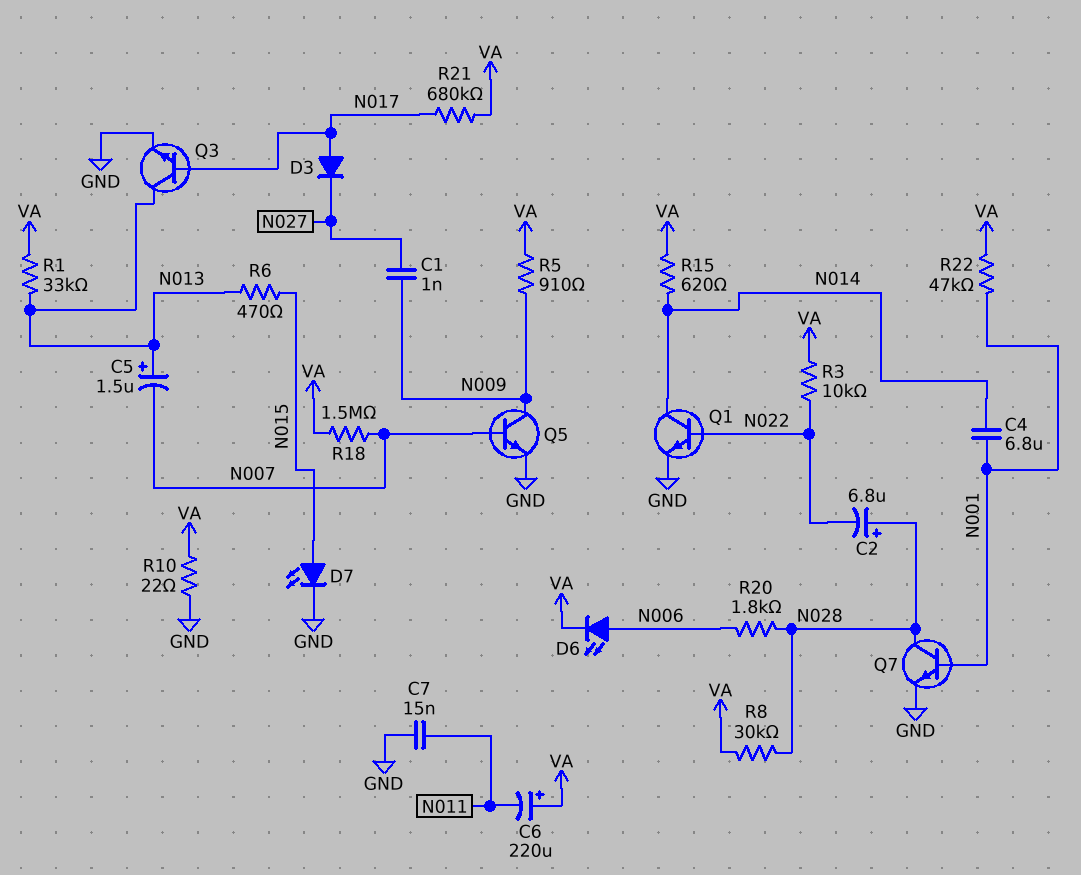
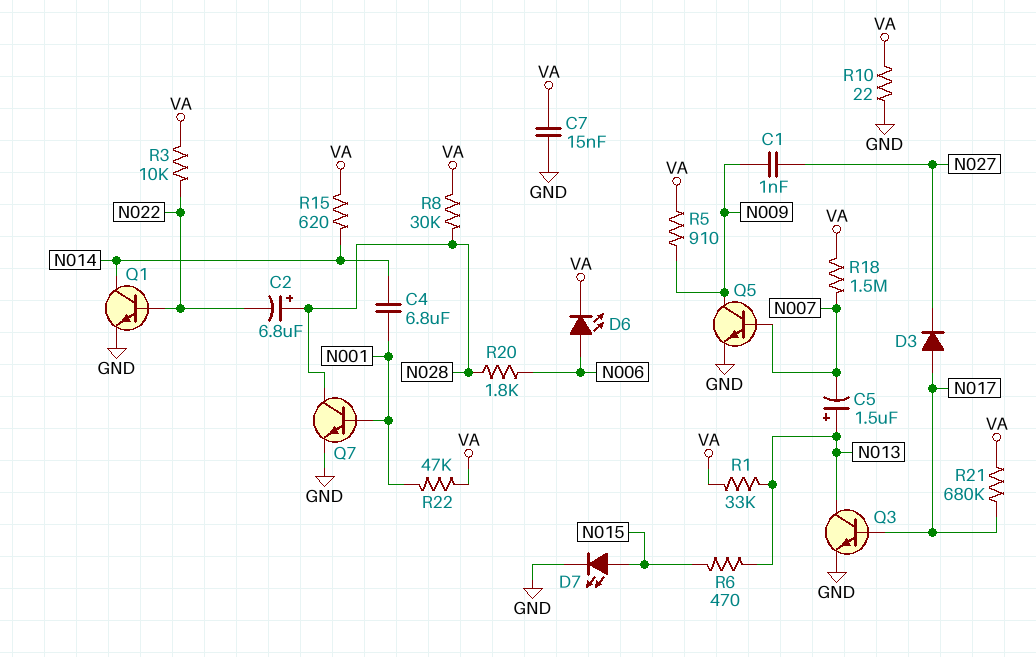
C6: 220uF (plus VA, minus N011) -> none
C7: 15nF (GND, N011) -> 15nF (GND, VA)

